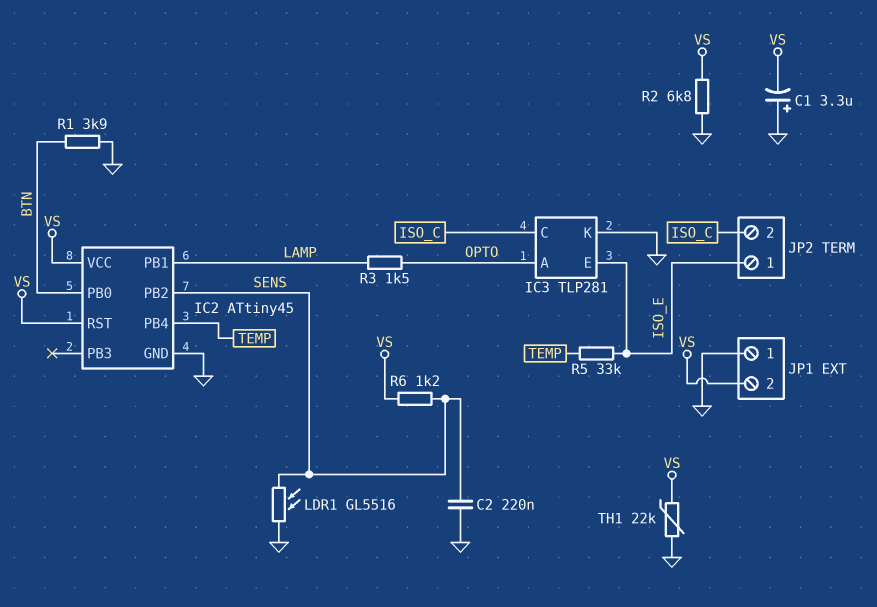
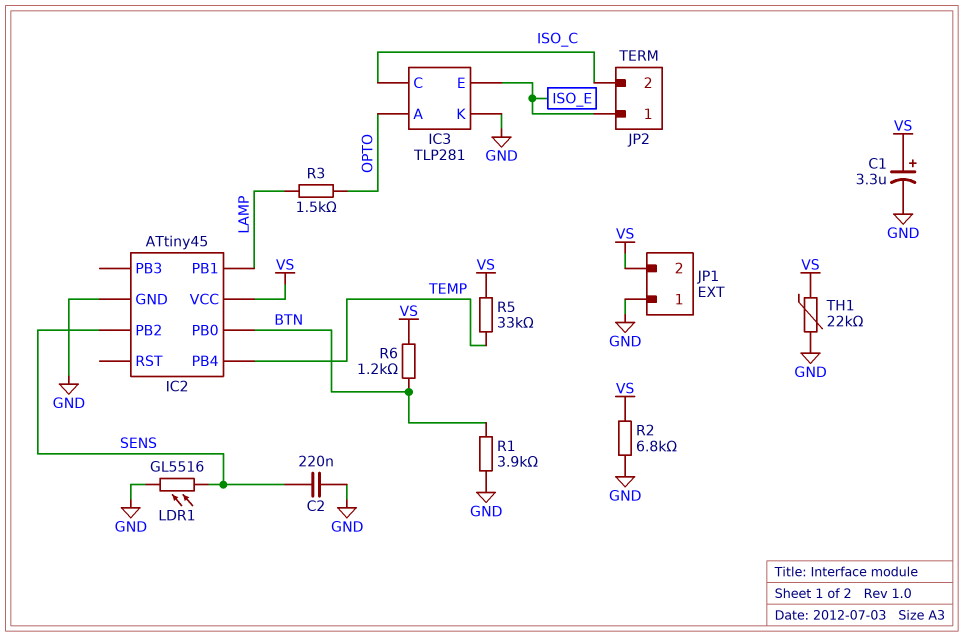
C1: 3.3uF (plus GND, minus VS) -> 3.3uF (plus VS, minus GND)
IC2 pin RST: VS -> none
R5: 33k (ISO_E, TEMP) -> 33k (TEMP, VS)
R6: 1.2k (SENS, VS) -> 1.2k (BTN, VS)

